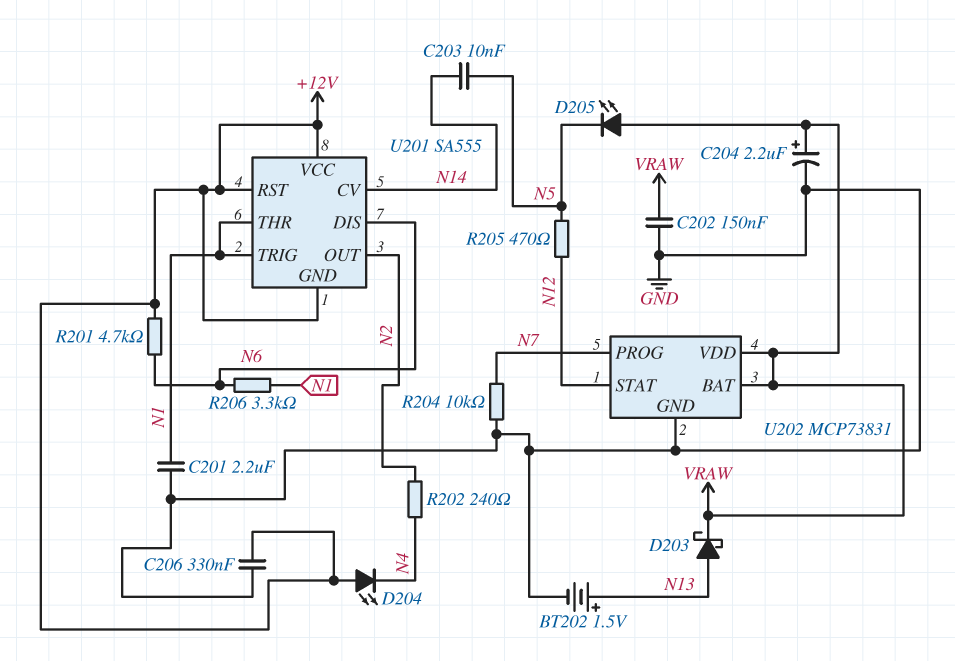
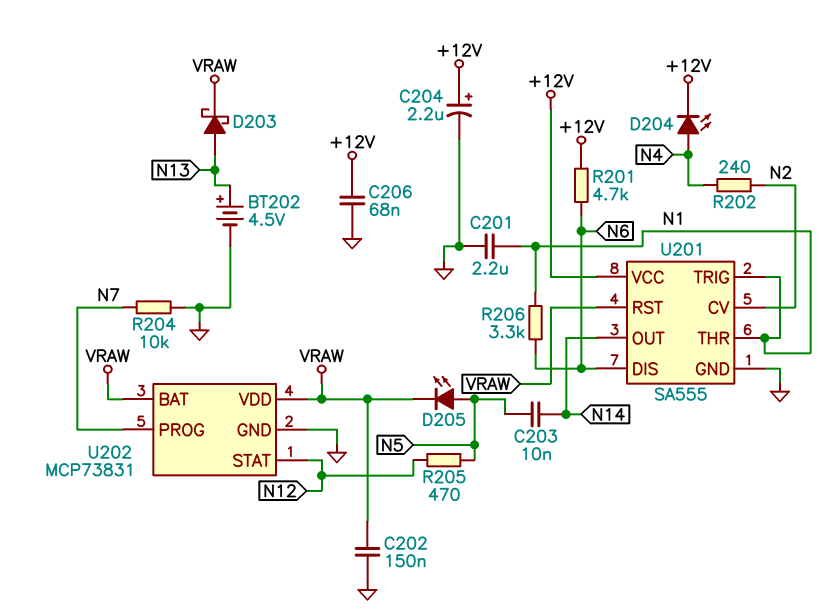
BT202: 1.5V (plus N13, minus GND) -> 4.5V (plus N13, minus GND)
C204: 2.2uF (plus VRAW, minus GND) -> 2.2uF (plus +12V, minus GND)
C206: 330nF (+12V, GND) -> 68nF (+12V, GND)
D204: LED (A +12V, K N4) -> LED (A N4, K +12V)
D205: LED (A VRAW, K N5) -> LED (A N5, K VRAW)
U201 pin CV: N14 -> N2
U201 pin GND: +12V -> GND
U201 pin OUT: N2 -> N14
U201 pin RST: +12V -> VRAW

